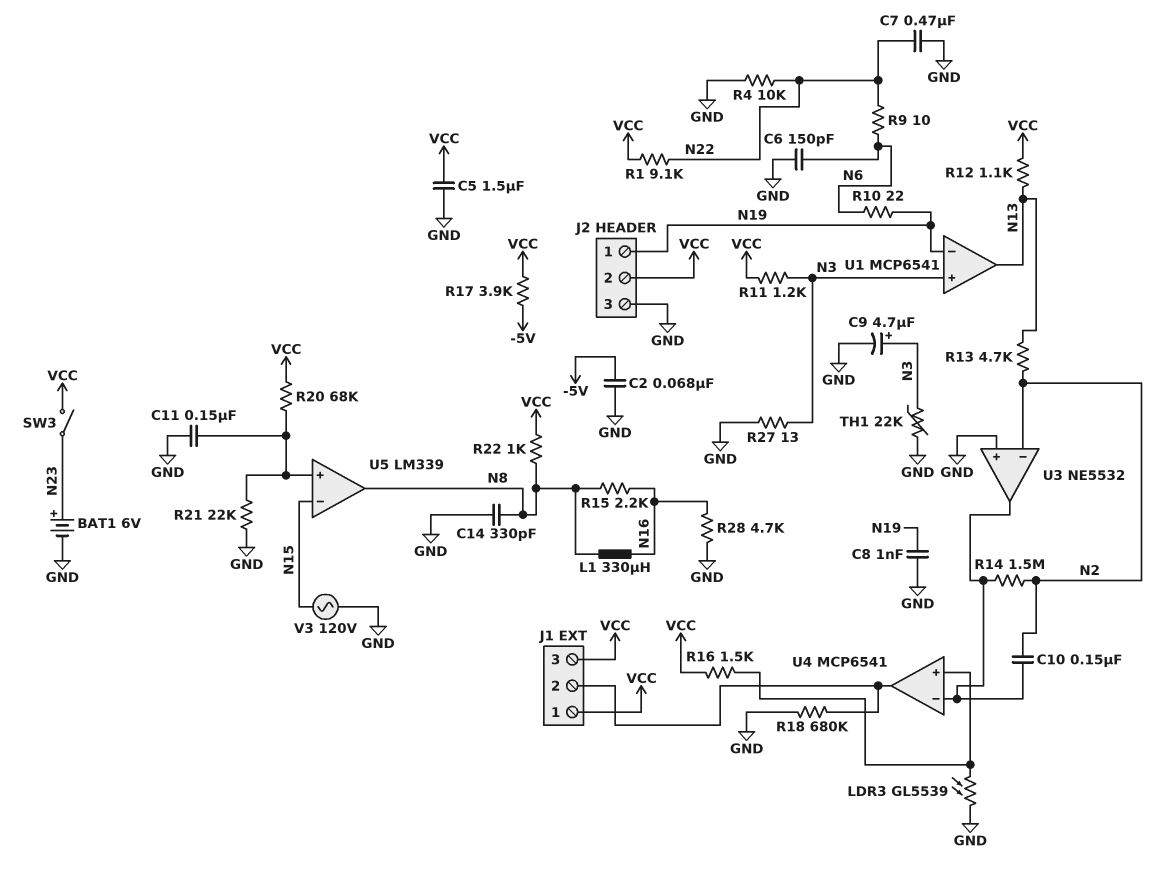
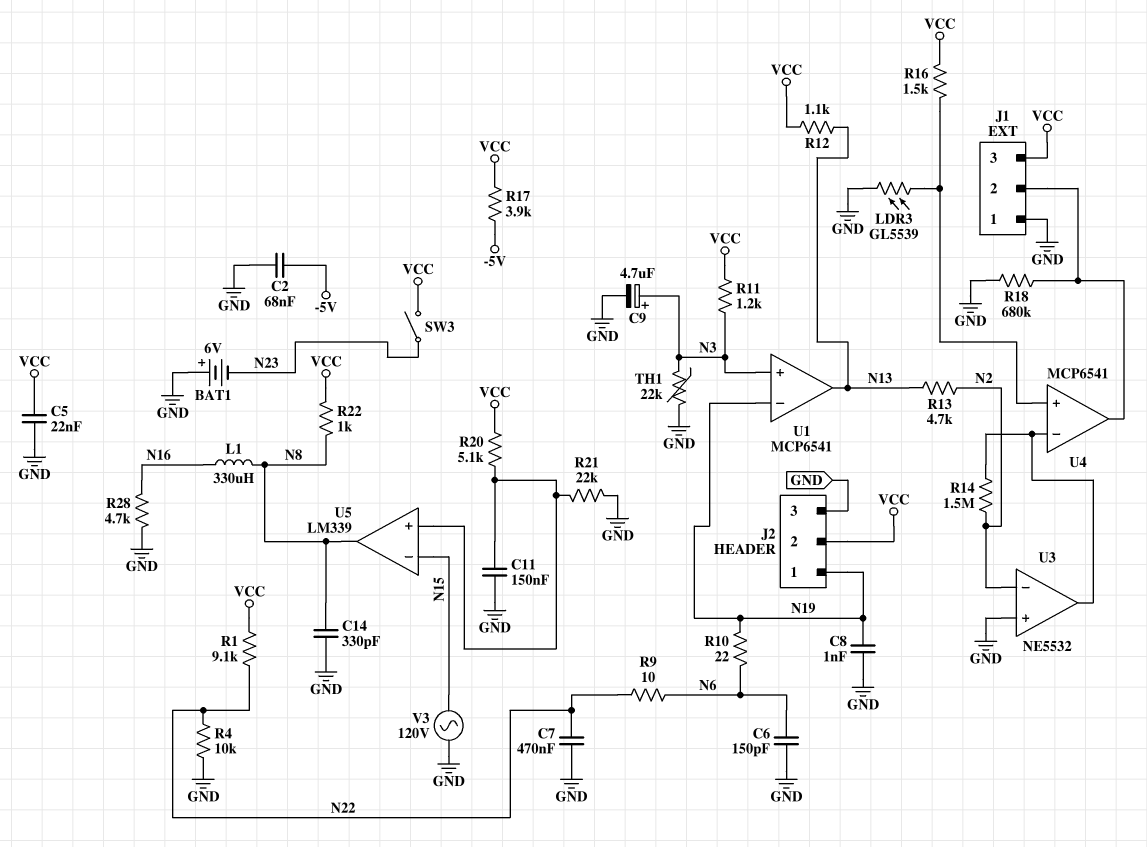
BAT1: 6V (plus N23, minus GND) -> 6V (plus GND, minus N23)
C5: 1.5uF (GND, VCC) -> 22nF (GND, VCC)
C10: 150nF (N2, U3/out) -> none
J1 pin 1: VCC -> GND
R15: 2.2k (N8, N16) -> none
R20: 68k (U5/in+, VCC) -> 5.1k (U5/in+, VCC)
R27: 13 (GND, N3) -> none

